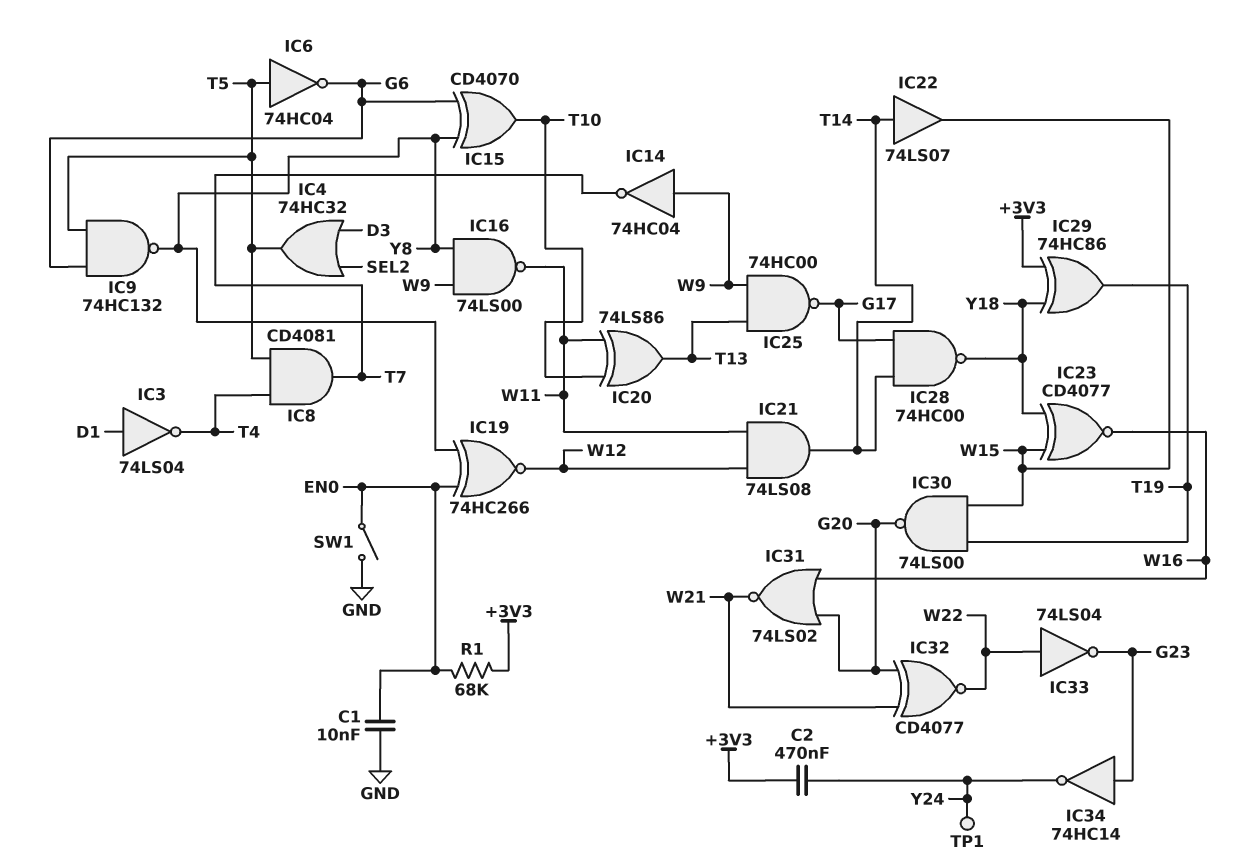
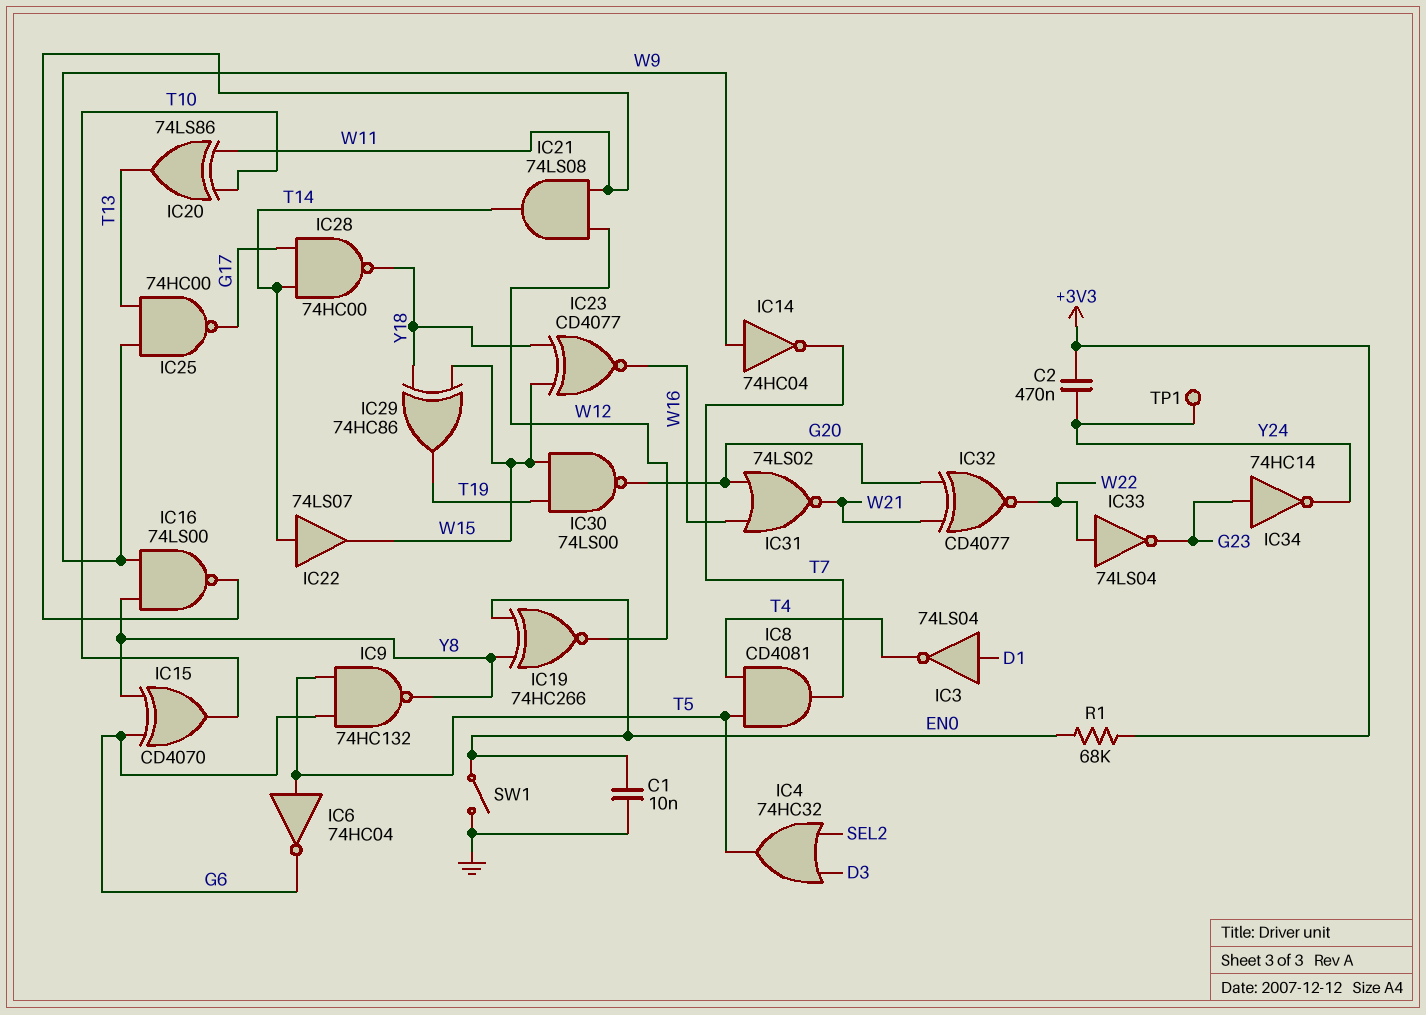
IC29: XOR 74HC86 (in +3V3, in Y18, out T19) -> XOR 74HC86 (in W15, in Y18, out T19)

